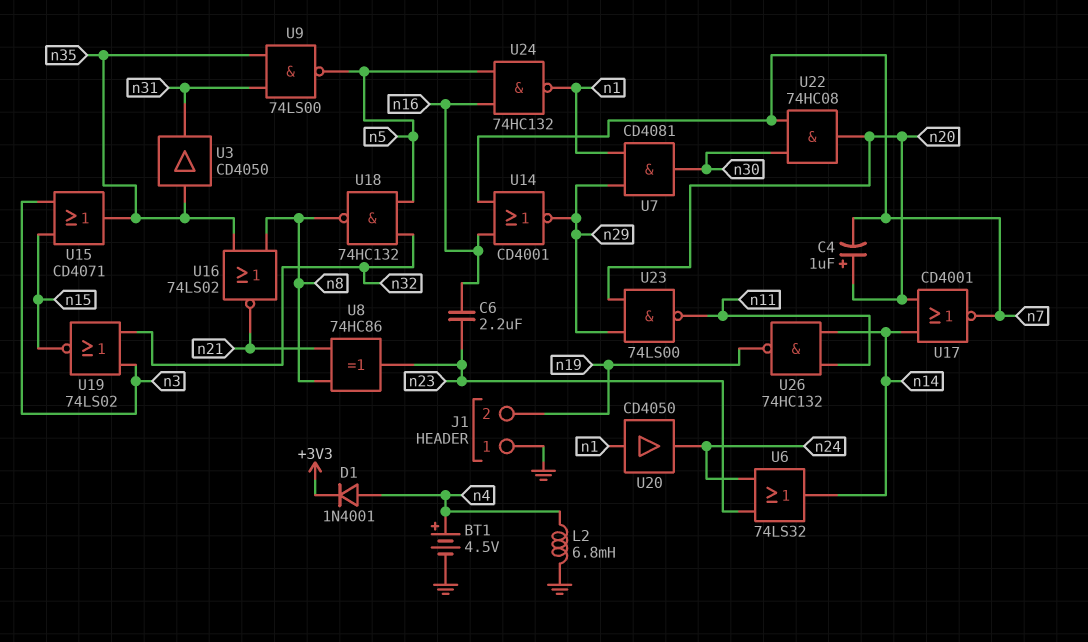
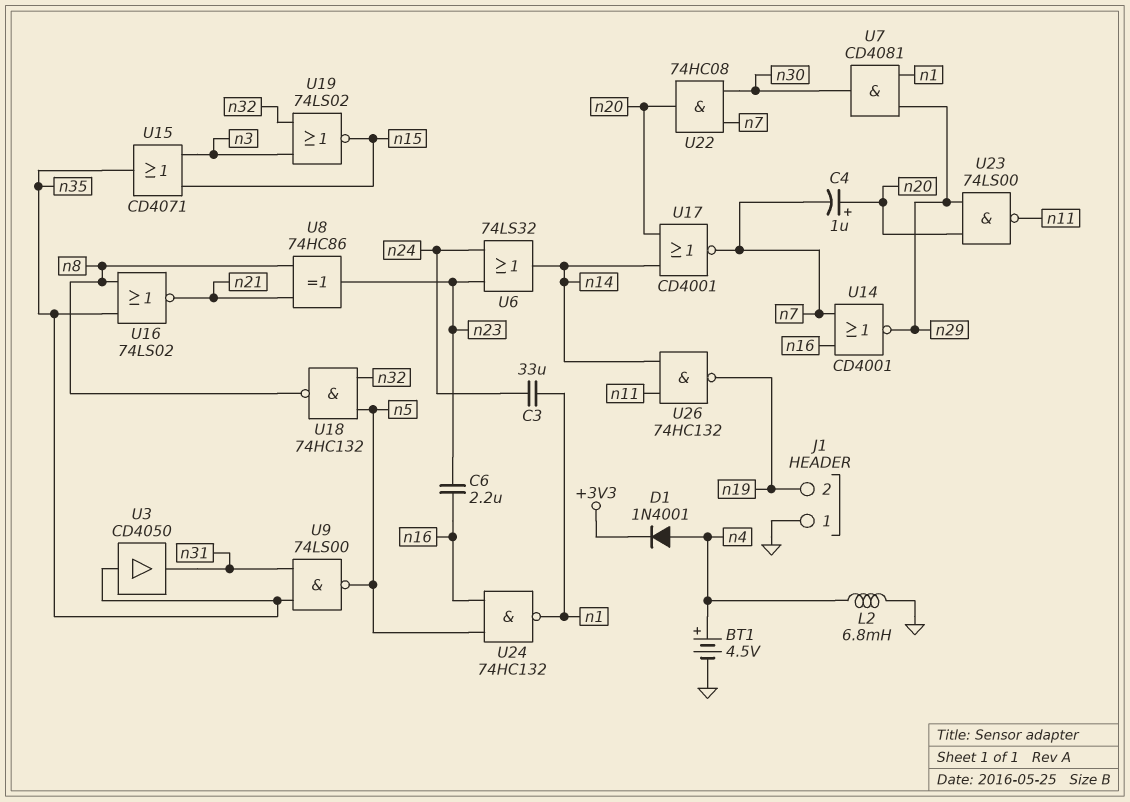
C3: none -> 33uF (n1, n24)
U20: buffer CD4050 (in n1, out n24) -> none

